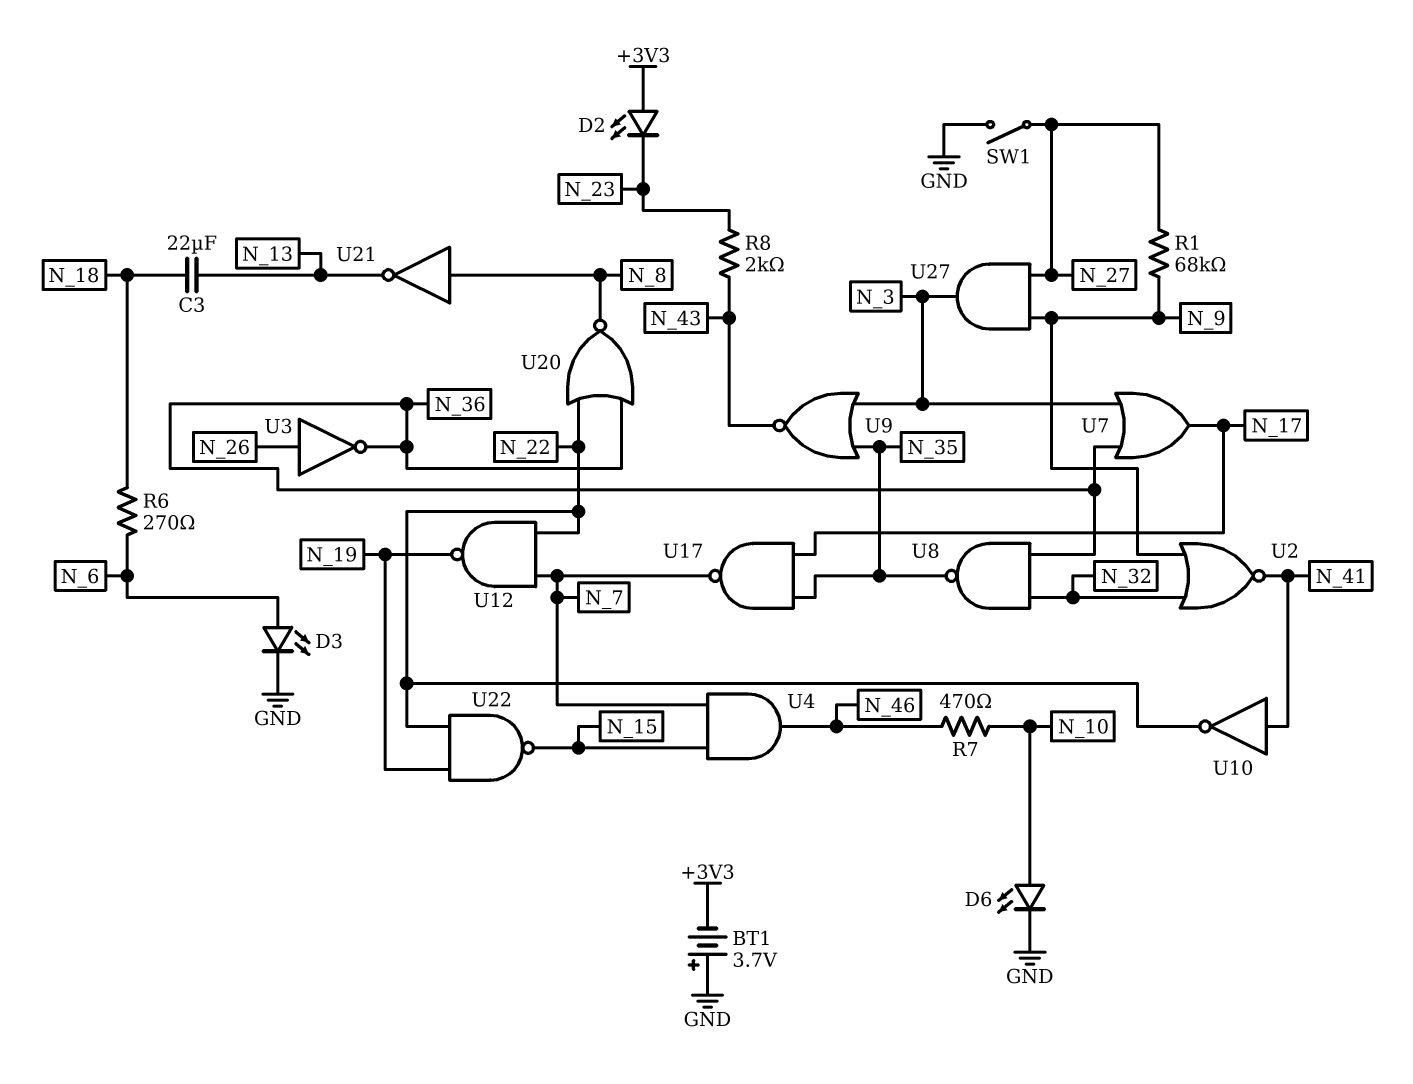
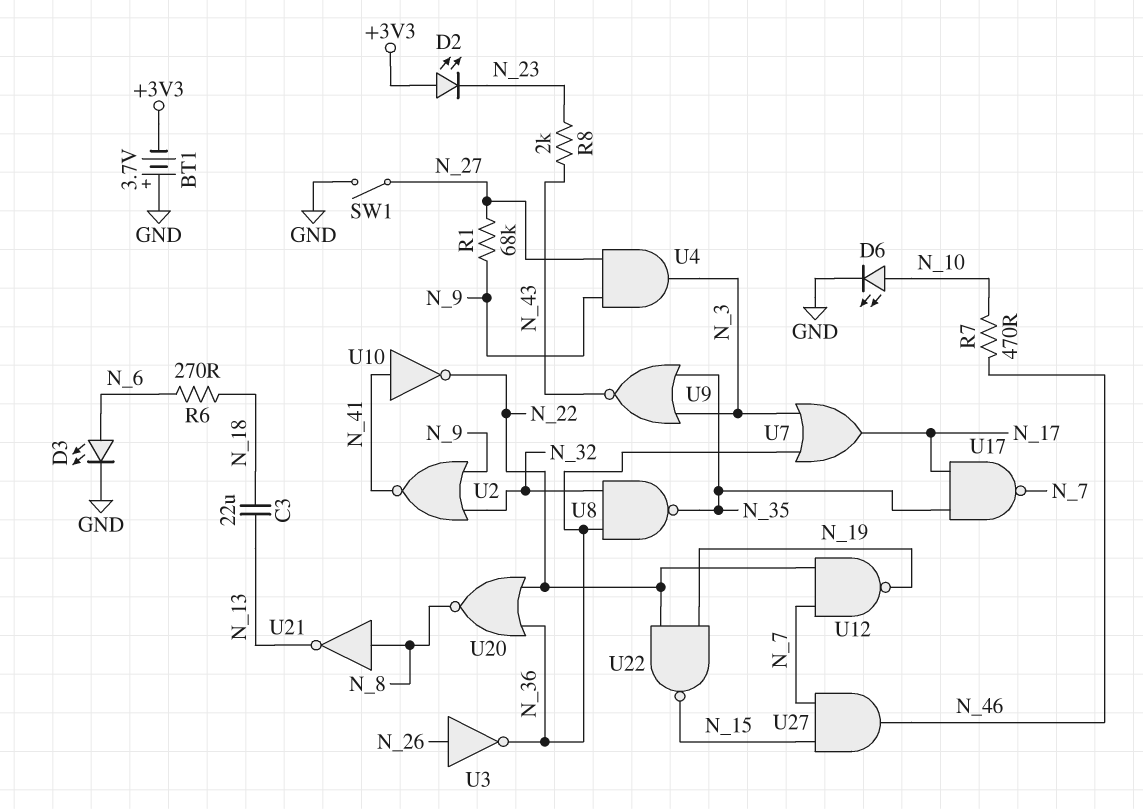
U4: AND (in N_7, in N_15, out N_46) -> AND (in N_9, in N_27, out N_3)
U27: AND (in N_9, in N_27, out N_3) -> AND (in N_7, in N_15, out N_46)

